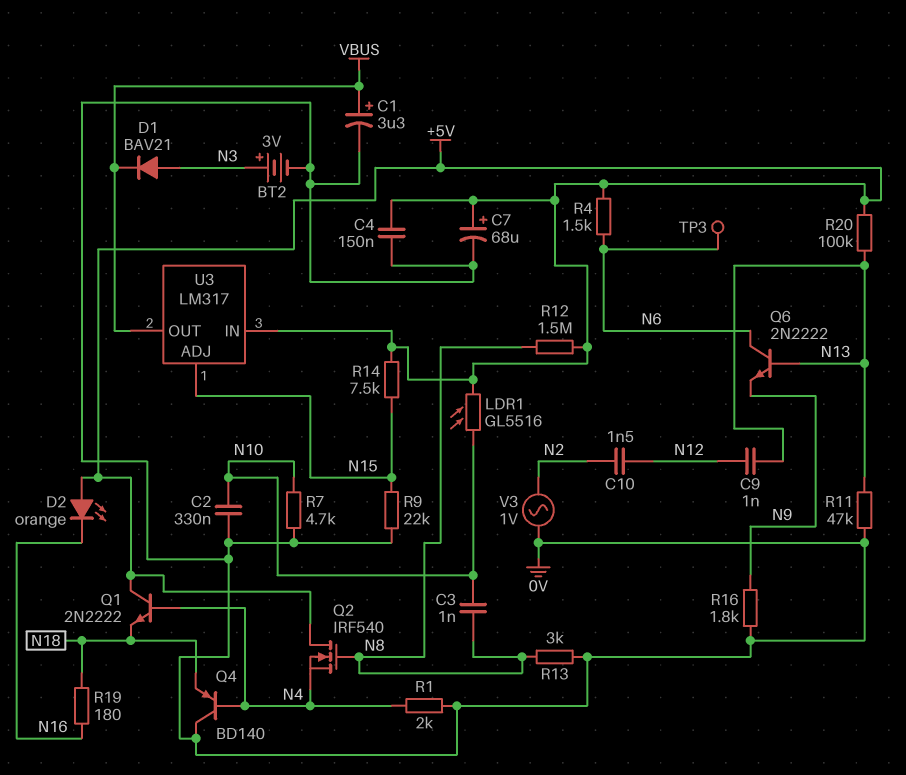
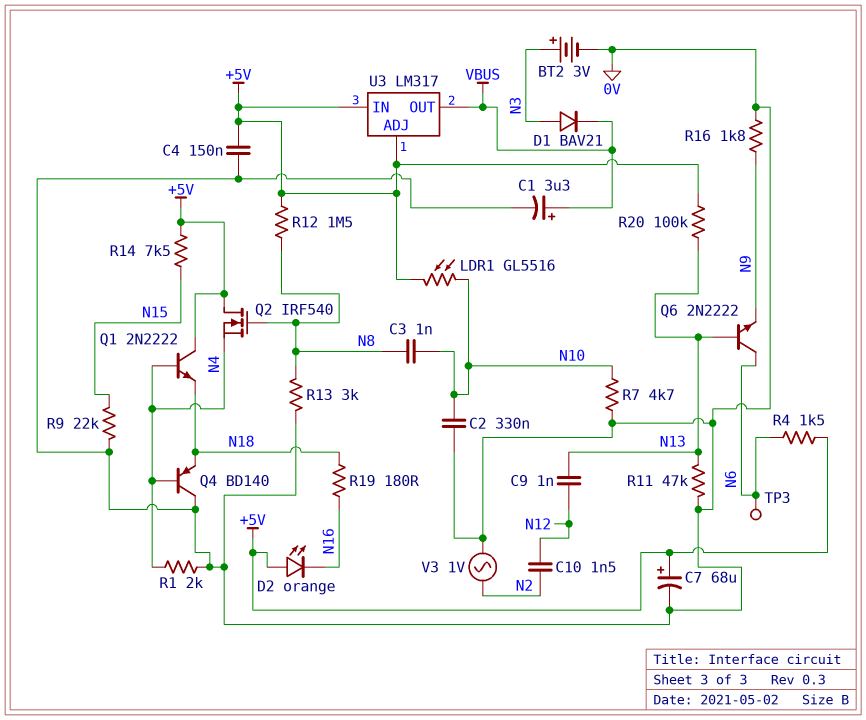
U3 pin ADJ: N15 -> +5V

